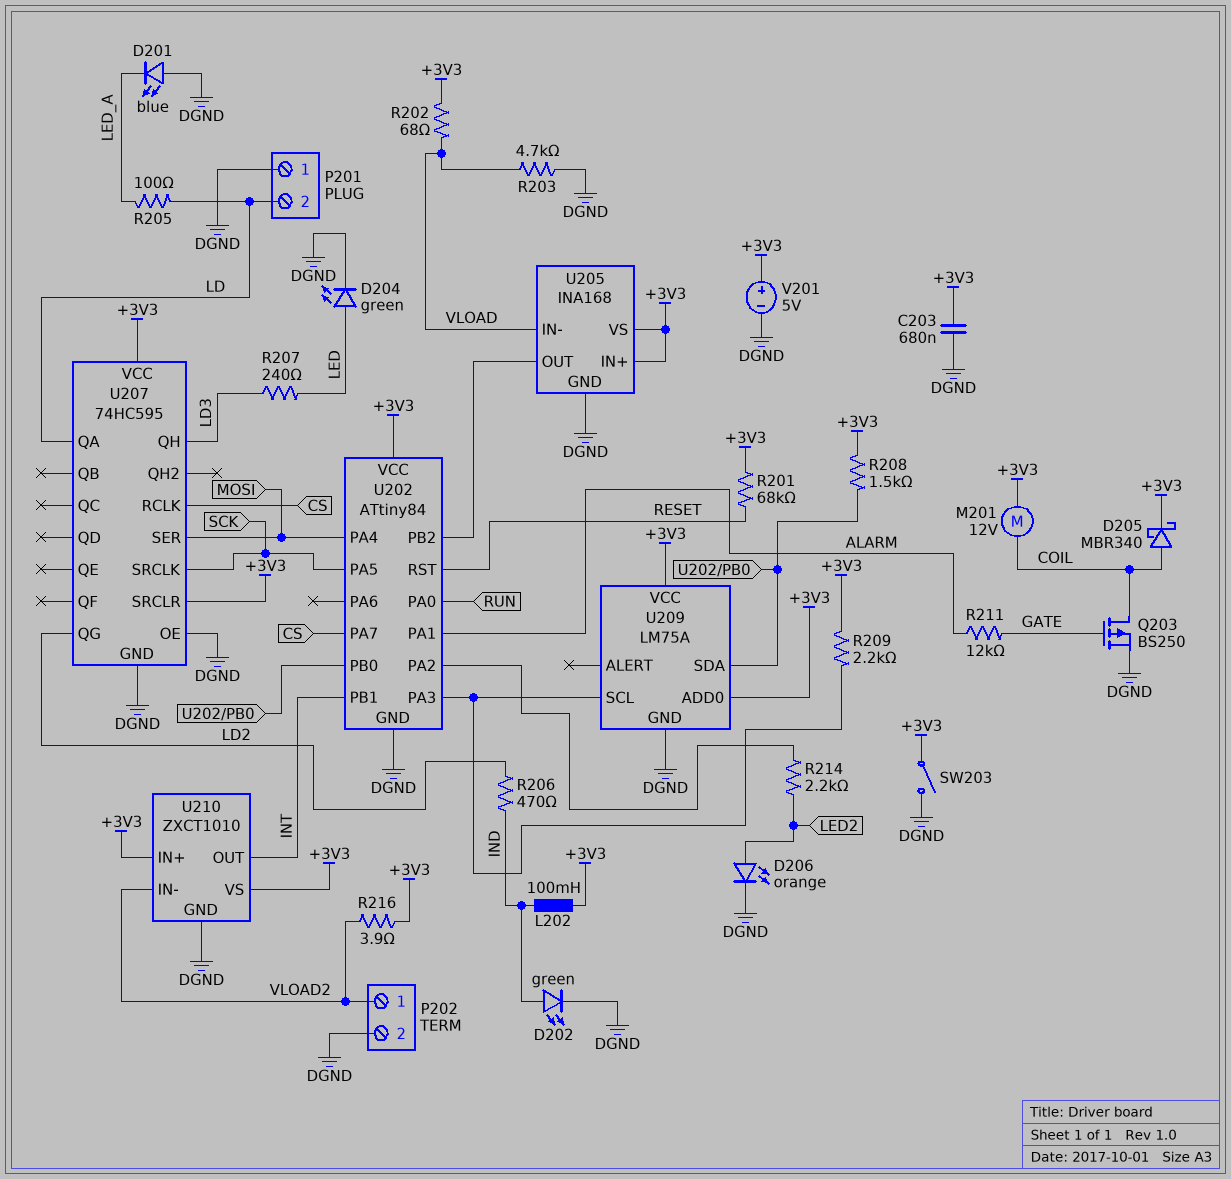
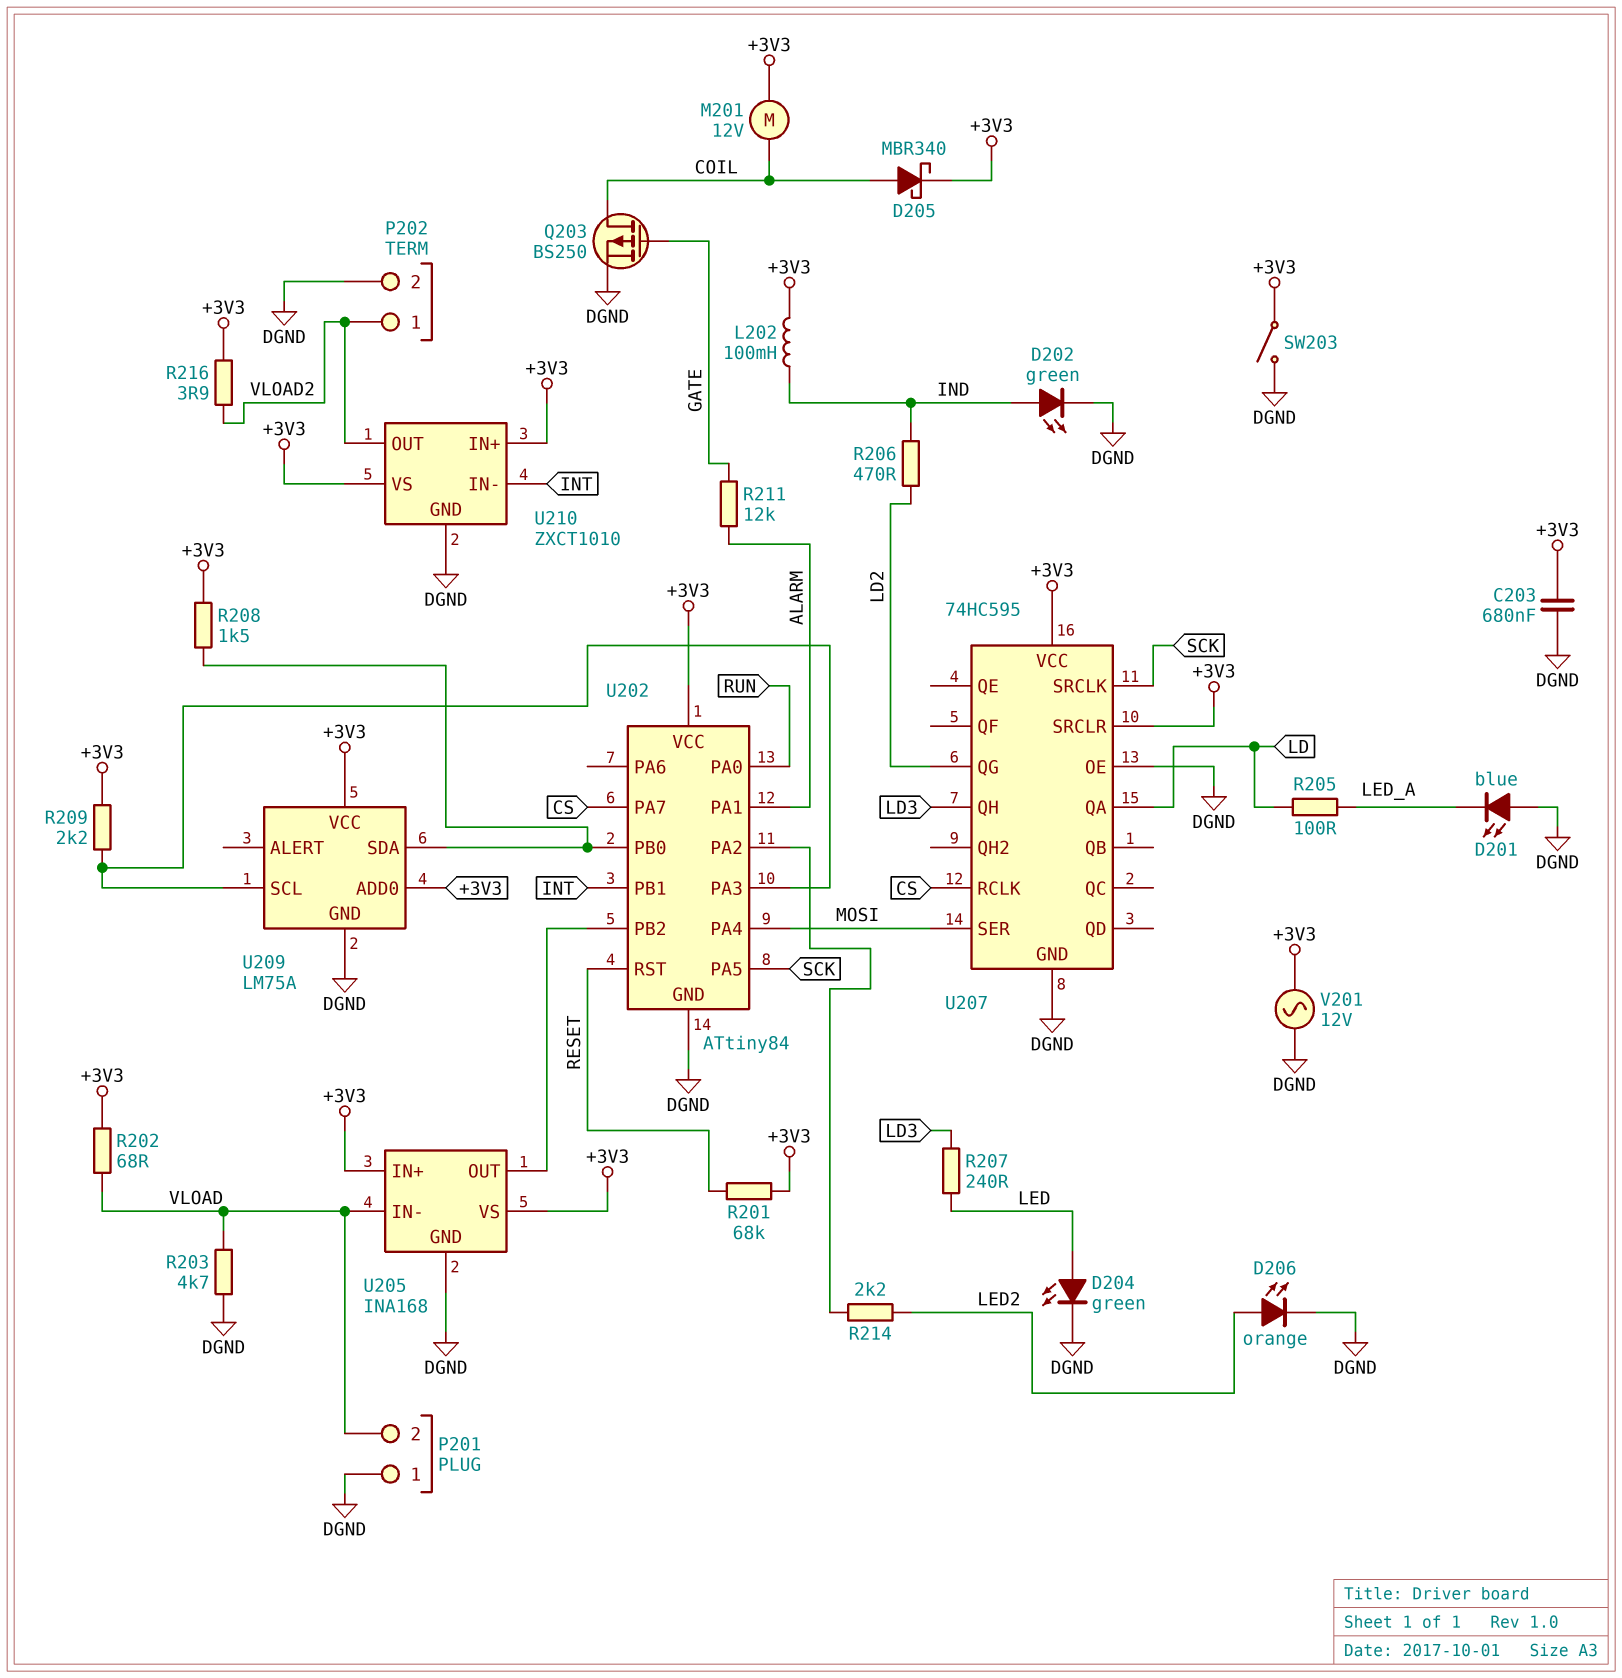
P201 pin 2: LD -> VLOAD
U210 pin IN-: VLOAD2 -> INT
U210 pin OUT: INT -> VLOAD2
V201: 5V (plus +3V3, minus DGND) -> AC 12V (+3V3, DGND)

